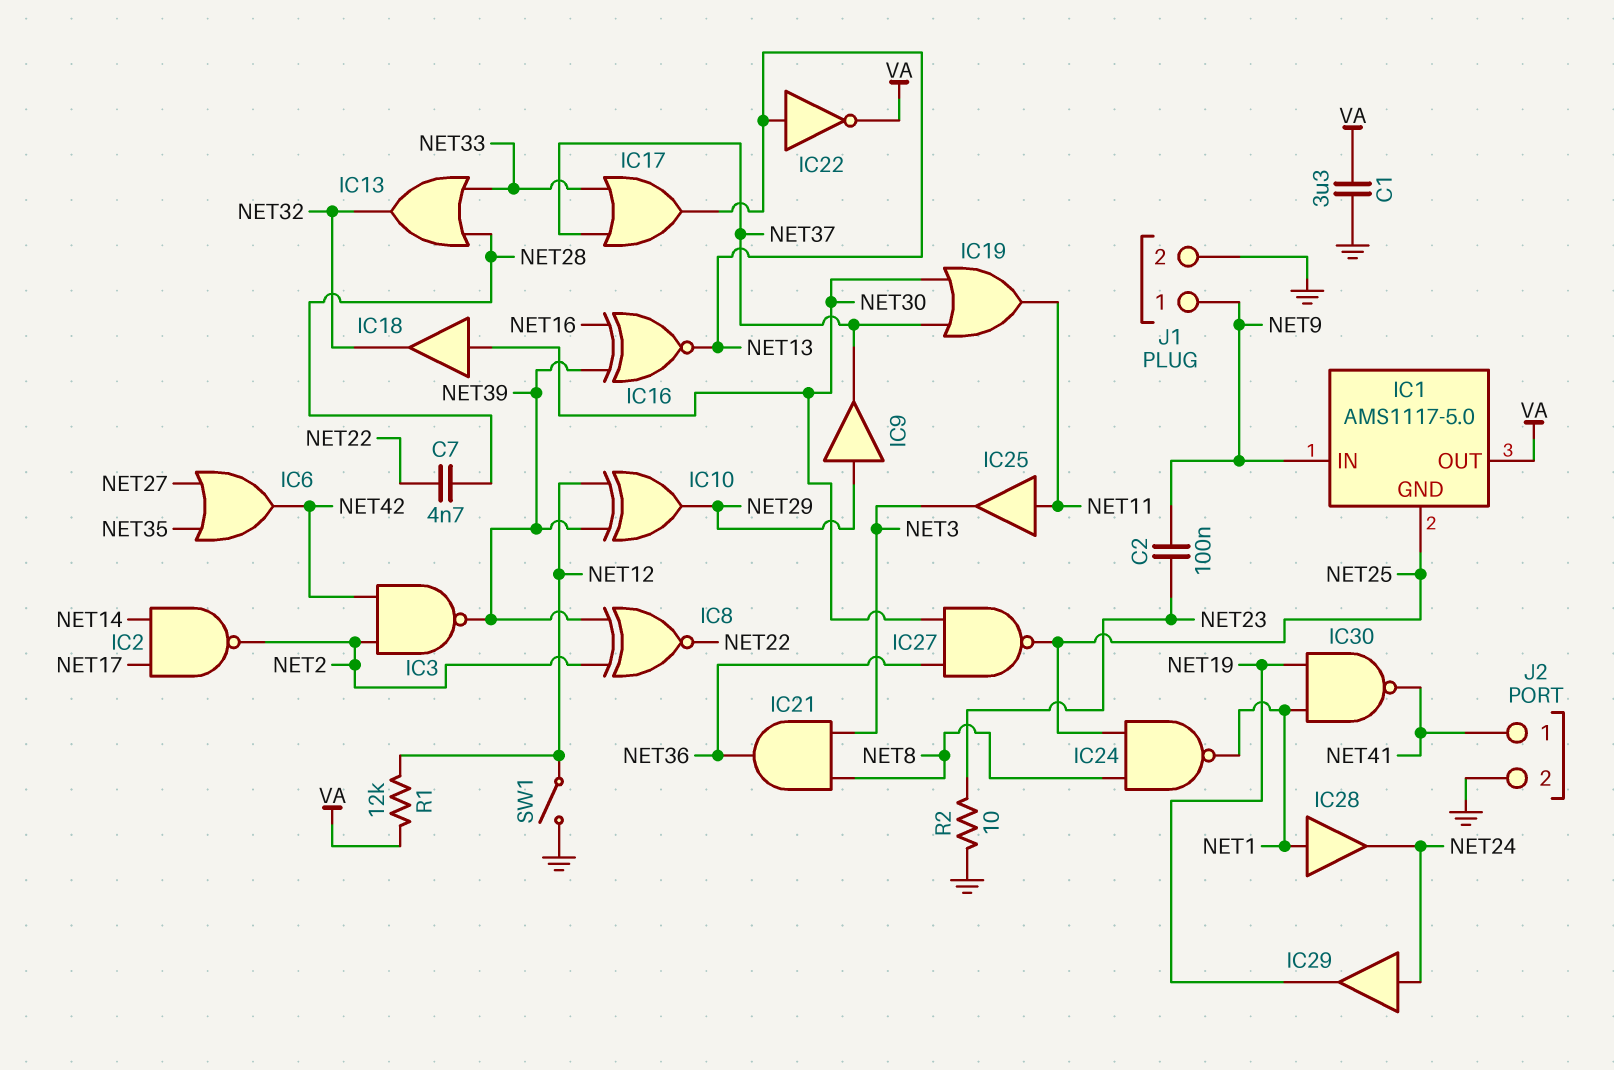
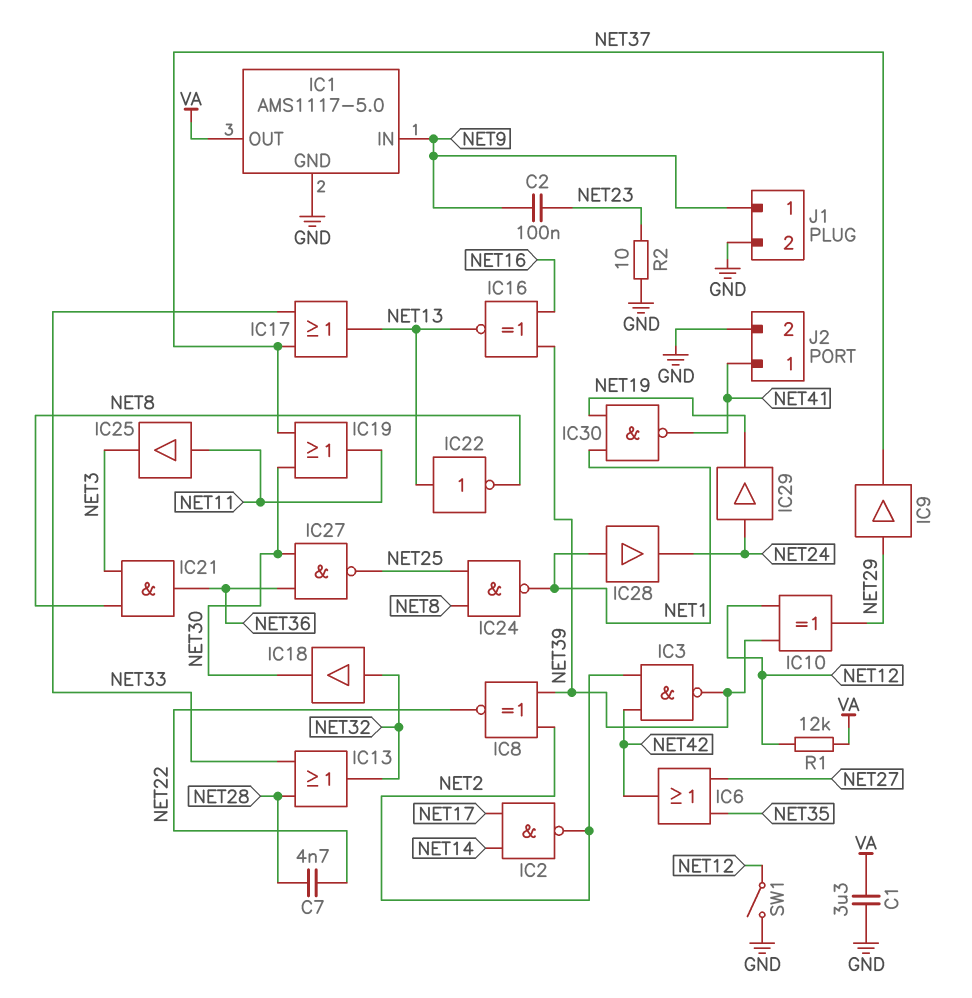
IC1 pin GND: NET25 -> GND
IC18: buffer (in NET30, out NET32) -> buffer (in NET32, out NET30)
IC22: NOT (in NET13, out VA) -> NOT (in NET13, out NET8)

